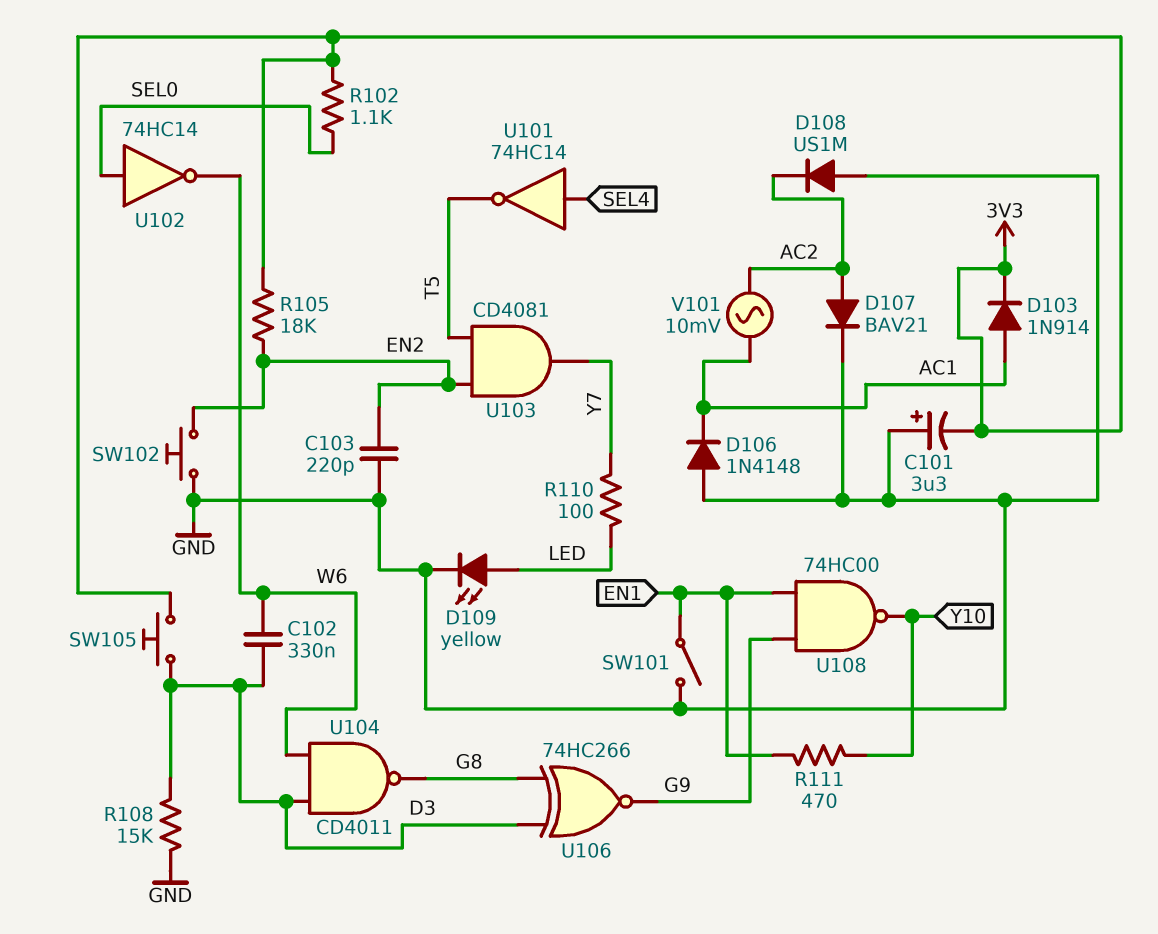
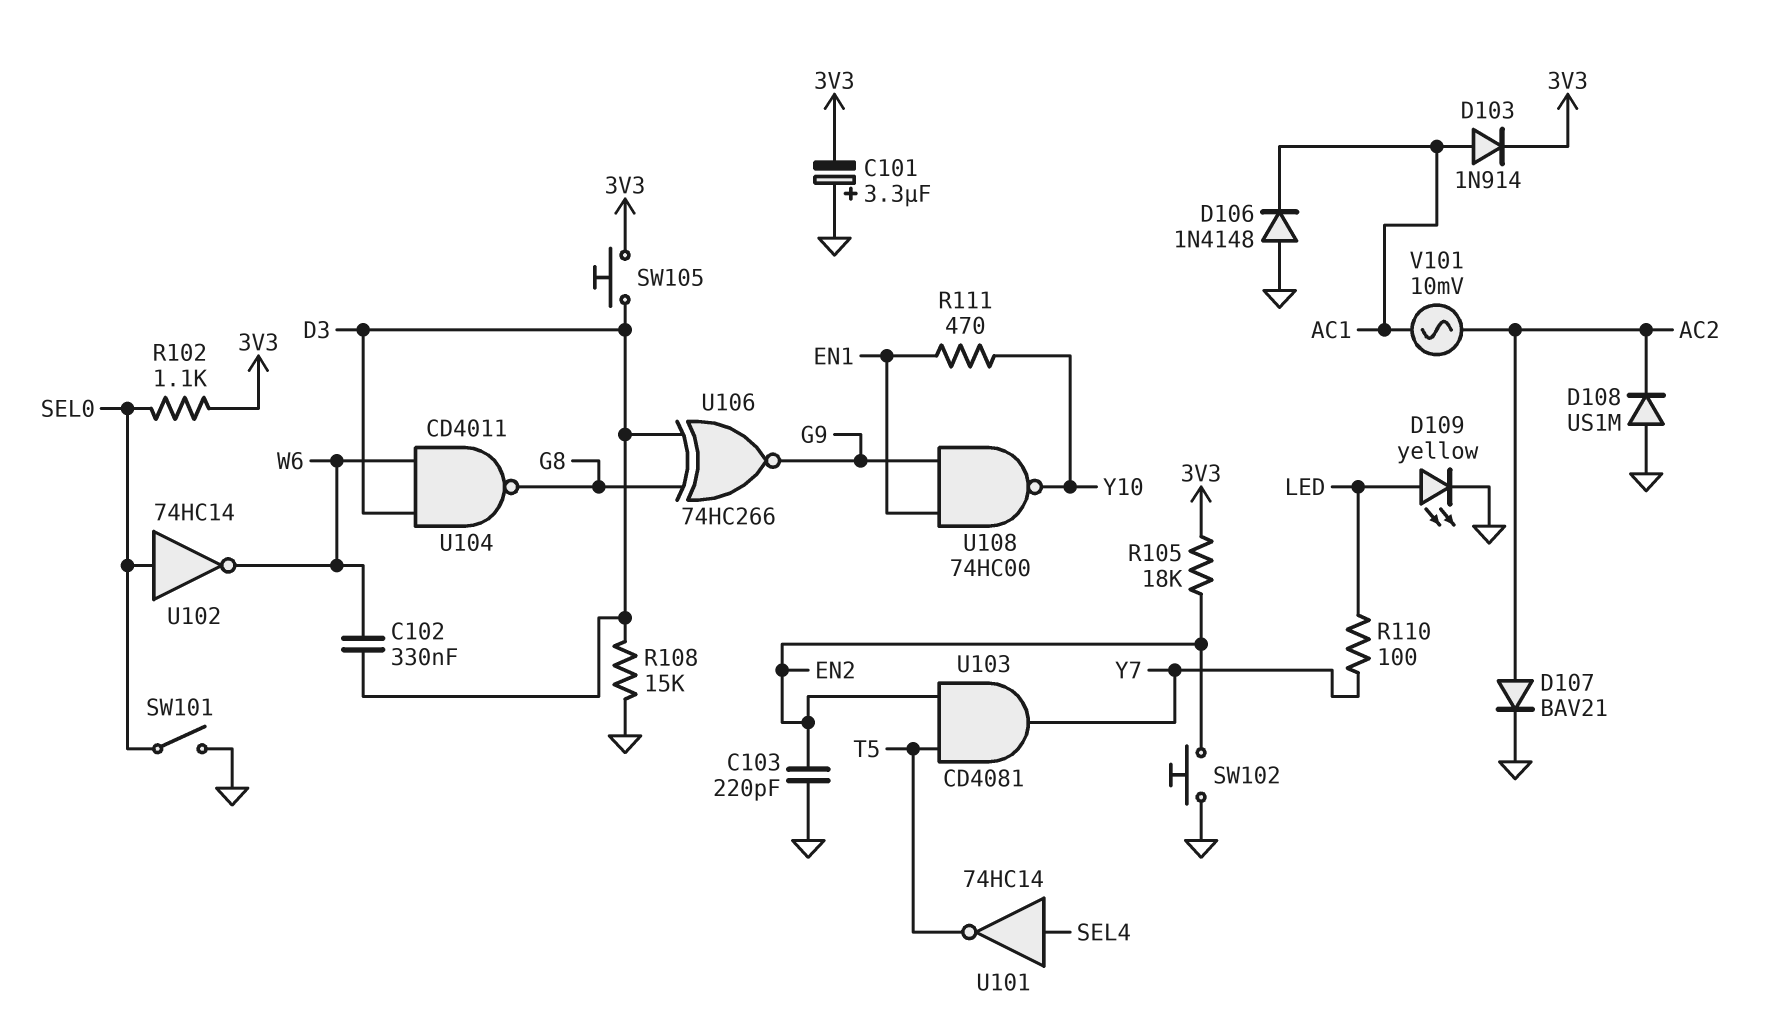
SW101: switch (EN1, GND) -> switch (GND, SEL0)

